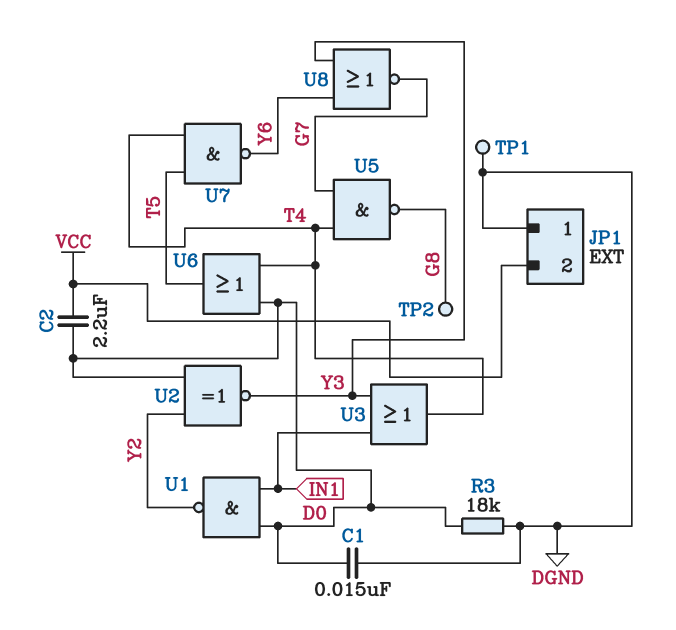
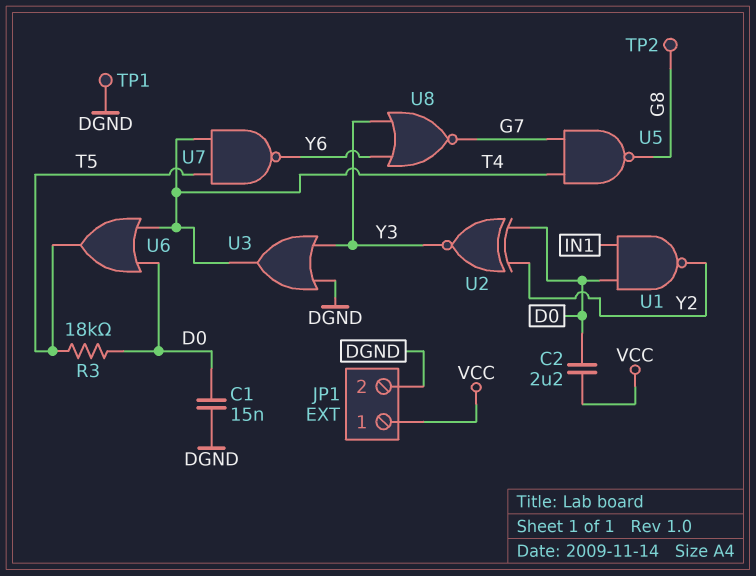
JP1 pin 1: DGND -> VCC
JP1 pin 2: VCC -> DGND
R3: 18k (D0, DGND) -> 18k (D0, T5)
U3: OR (in IN1, in Y3, out T4) -> OR (in DGND, in Y3, out T4)

